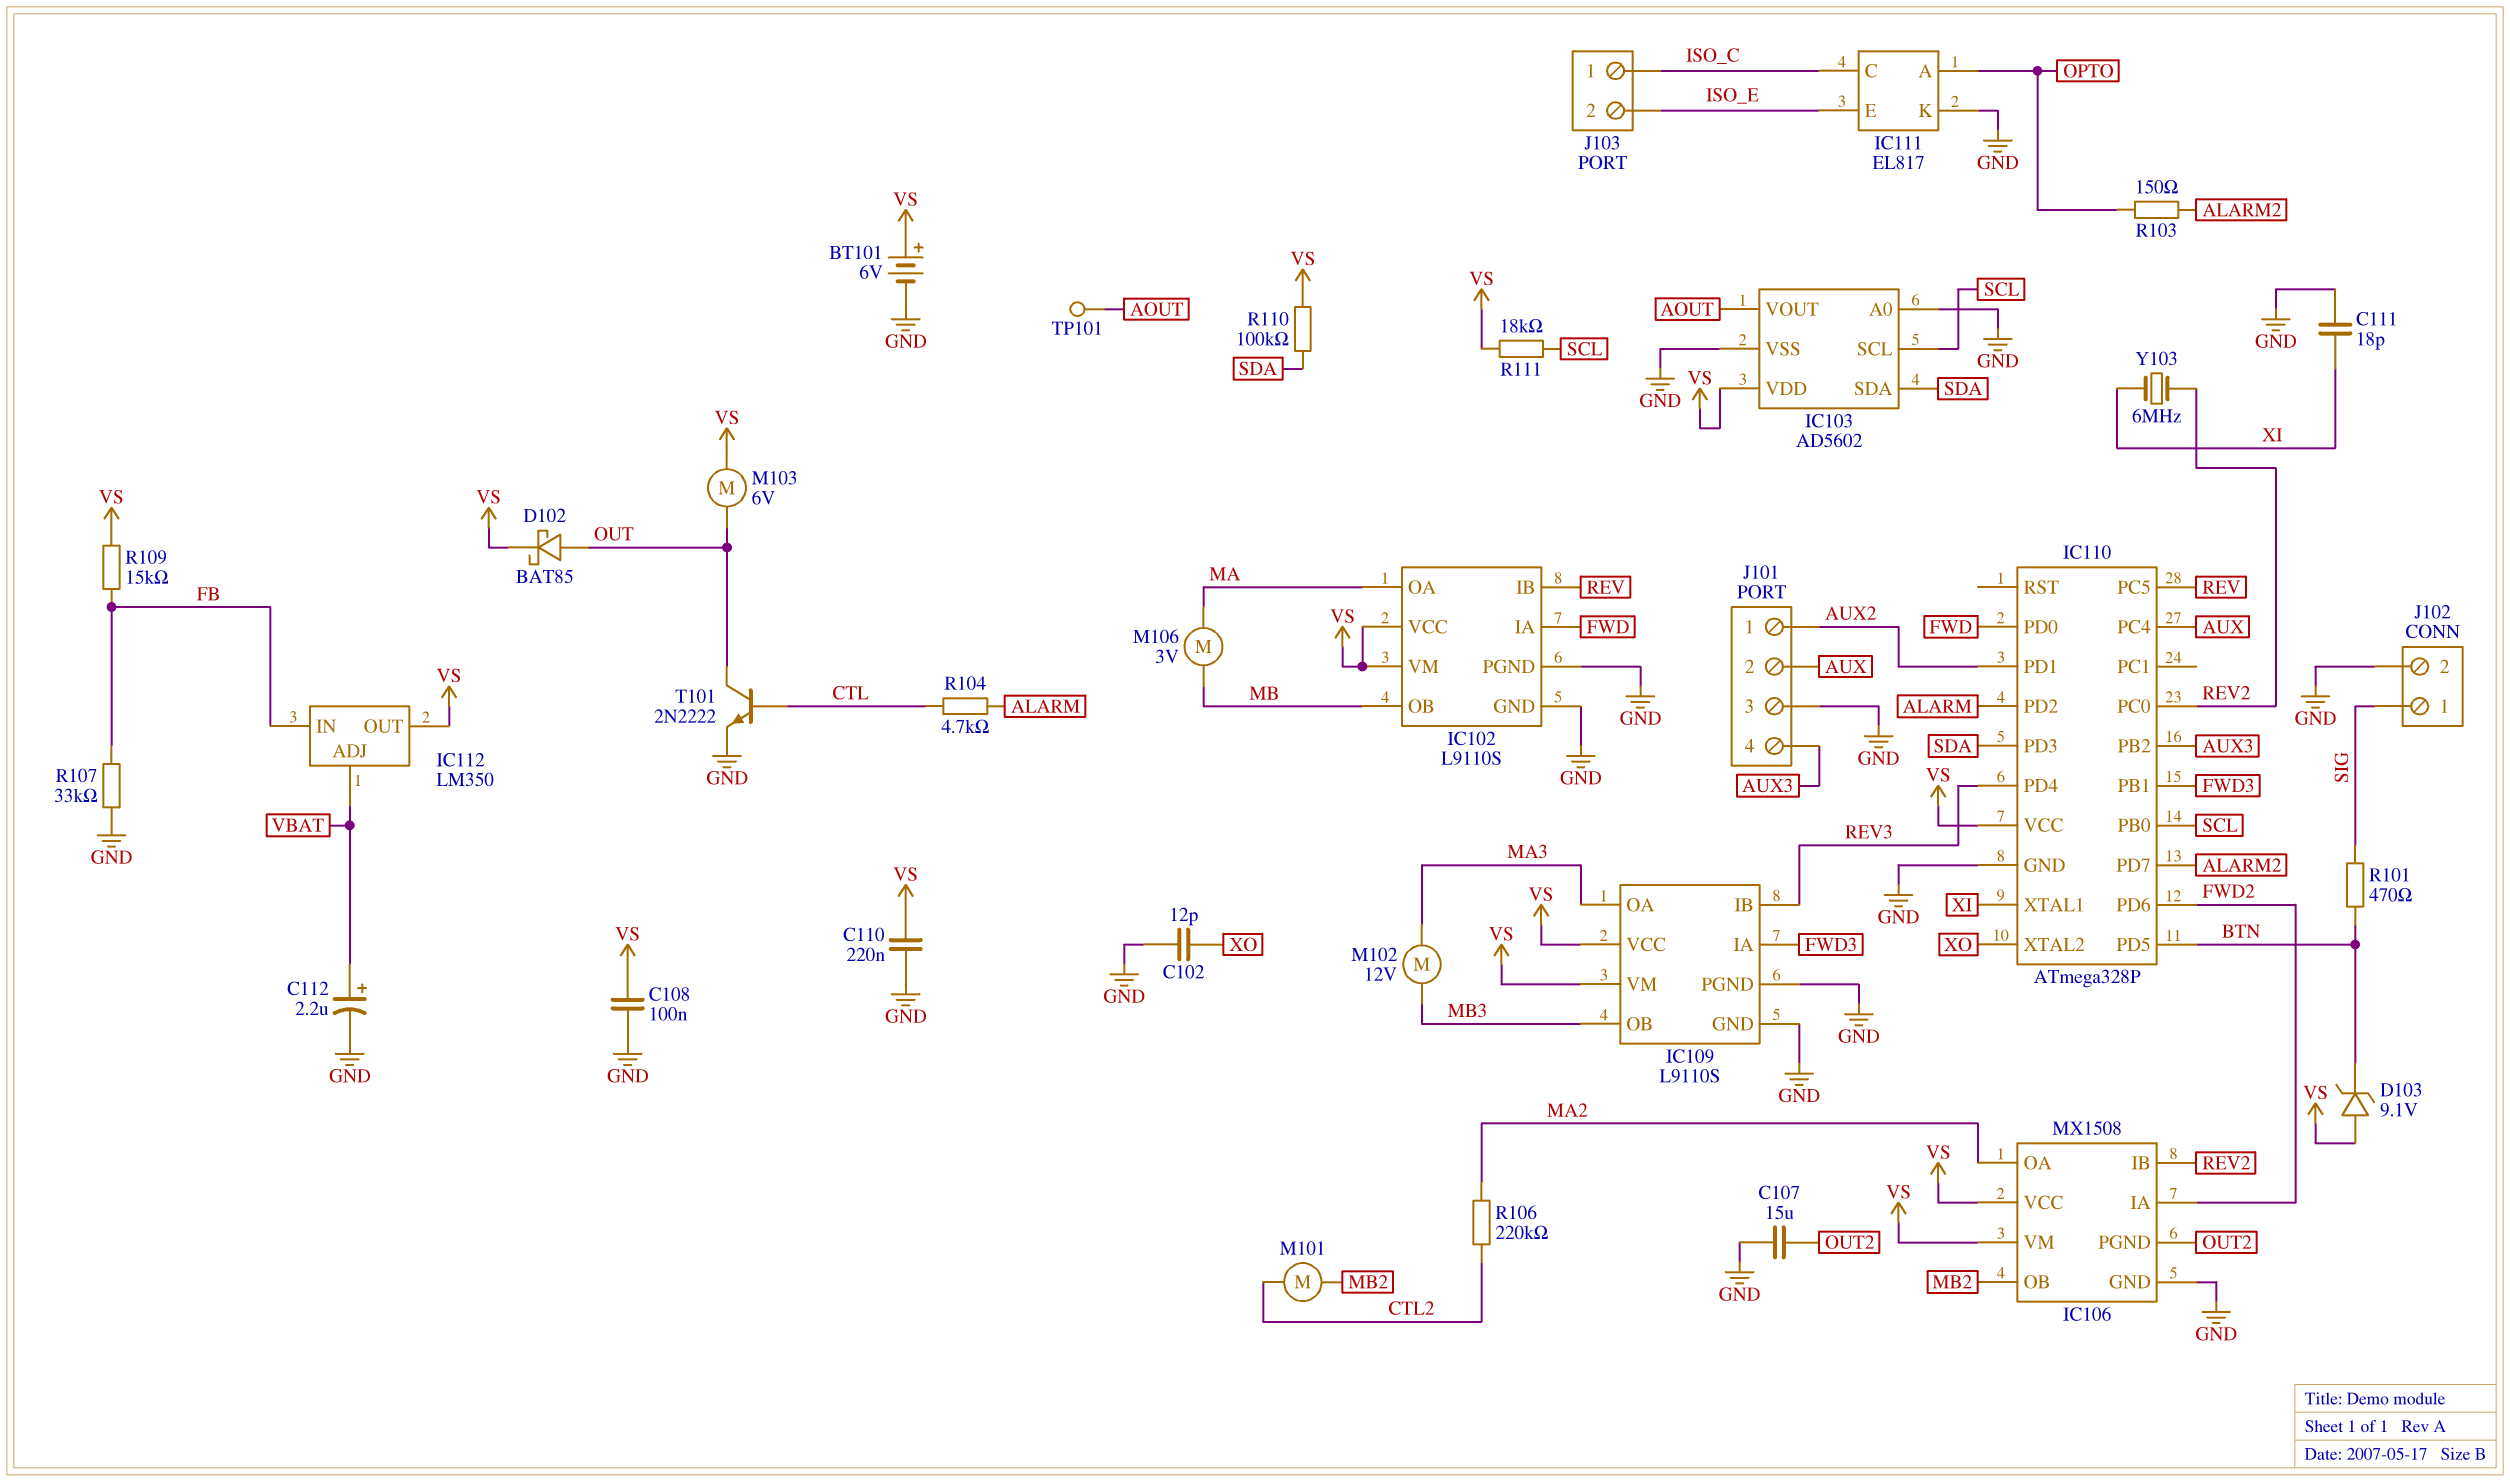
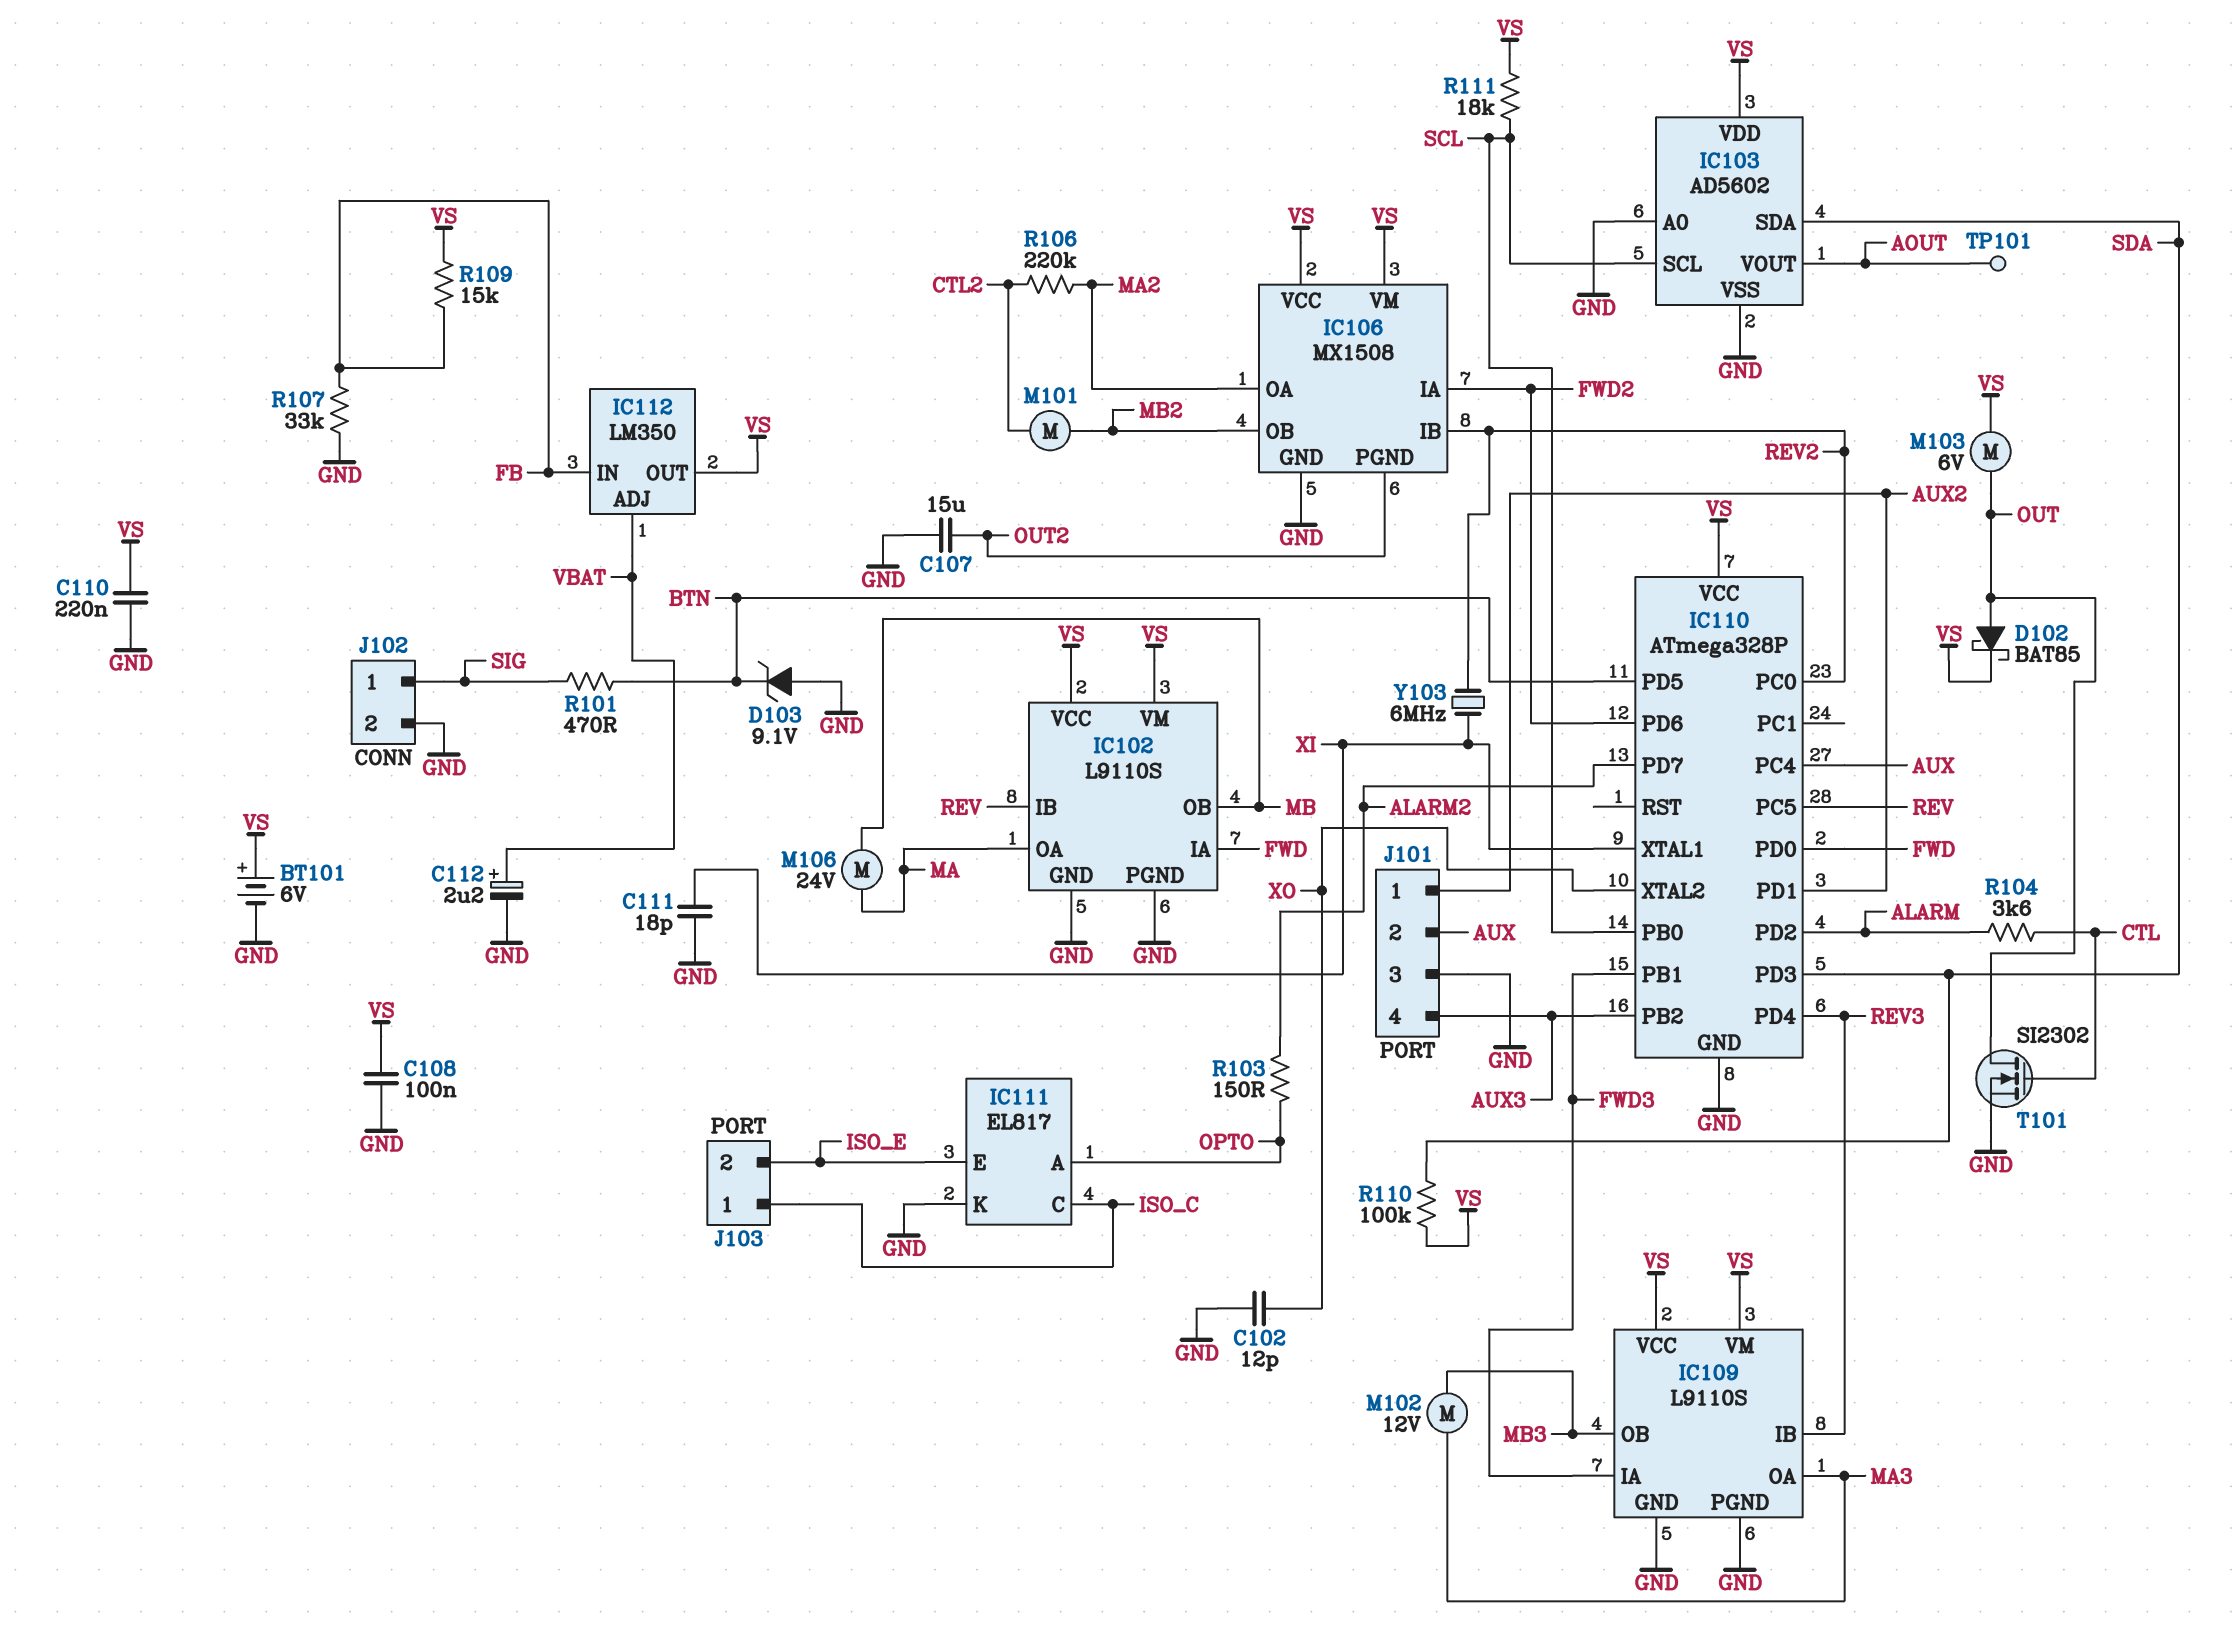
D103: zener 9.1V (A VS, K BTN) -> zener 9.1V (A GND, K BTN)
M106: motor 3V (MA, MB) -> motor 24V (MA, MB)
R104: 4.7k (ALARM, CTL) -> 3.6k (ALARM, CTL)
T101: NPN 2N2222 (B CTL, C OUT, E GND) -> NMOS SI2302 (G CTL, D OUT, S GND)

